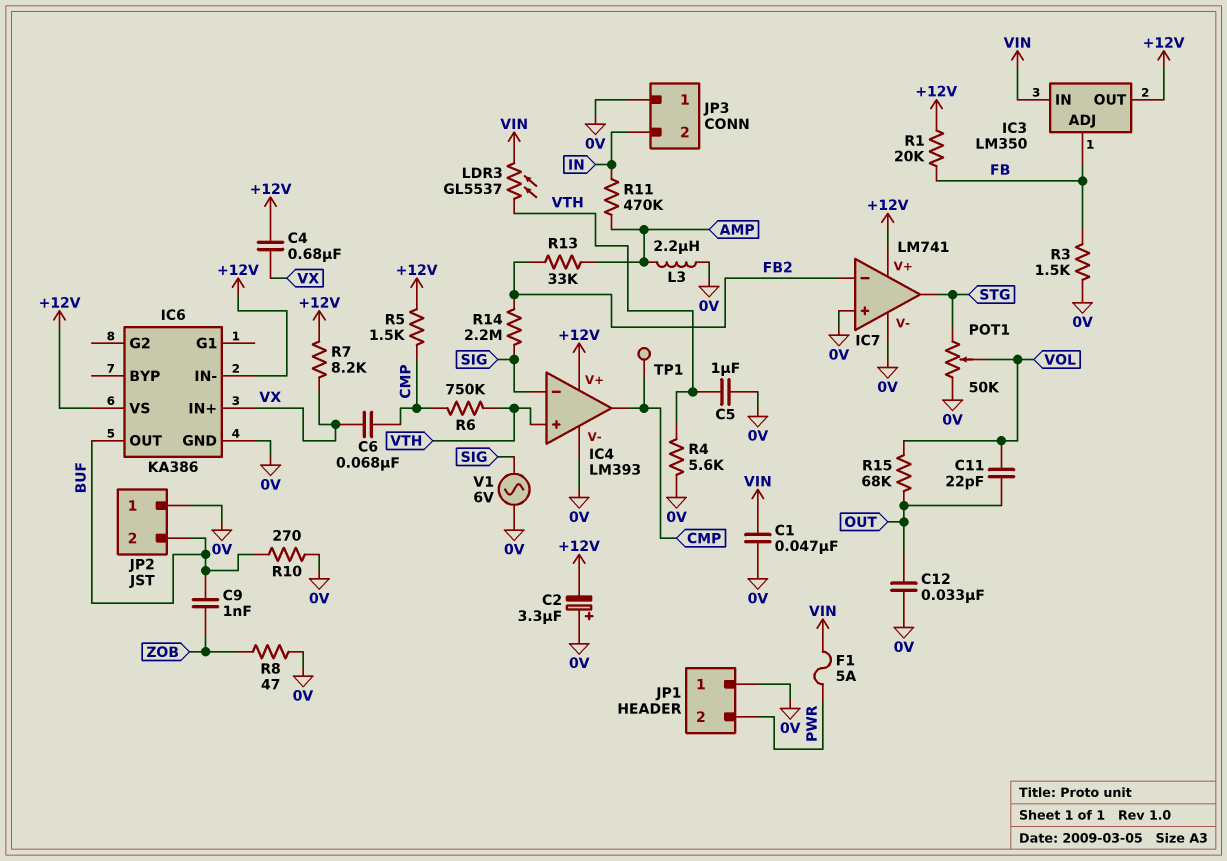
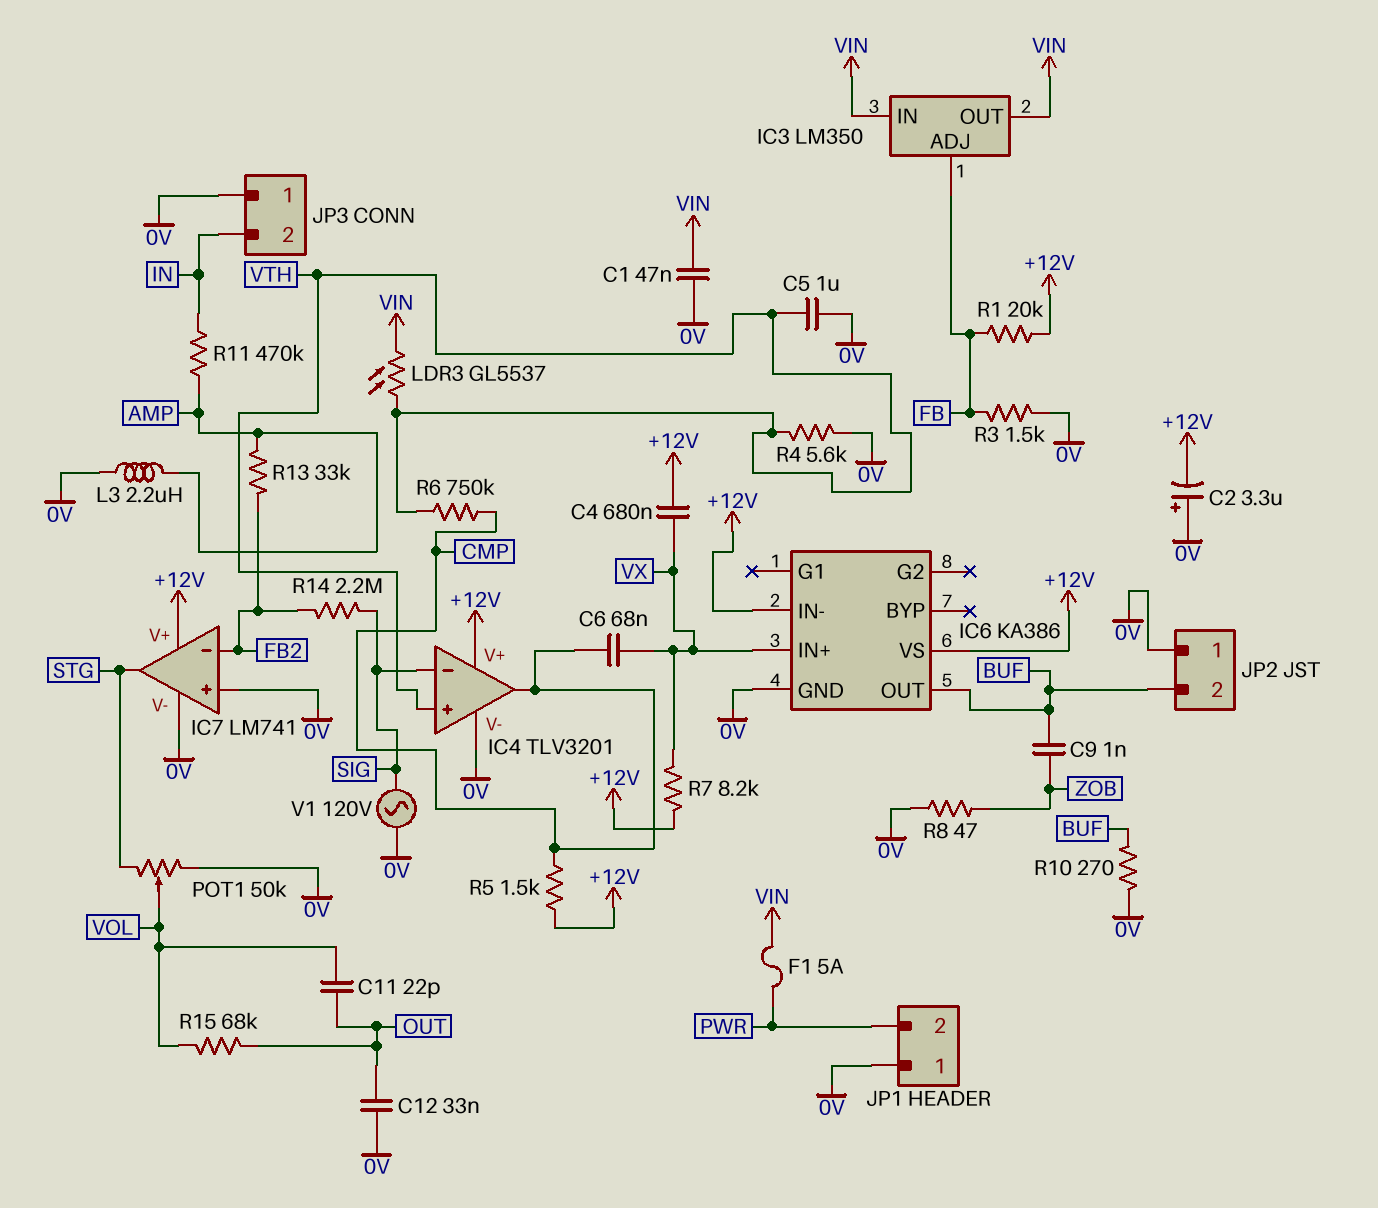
IC3 pin OUT: +12V -> VIN
IC4: LM393 -> TLV3201
TP1: test point (CMP) -> none
V1: AC 6V (0V, SIG) -> AC 120V (0V, SIG)

